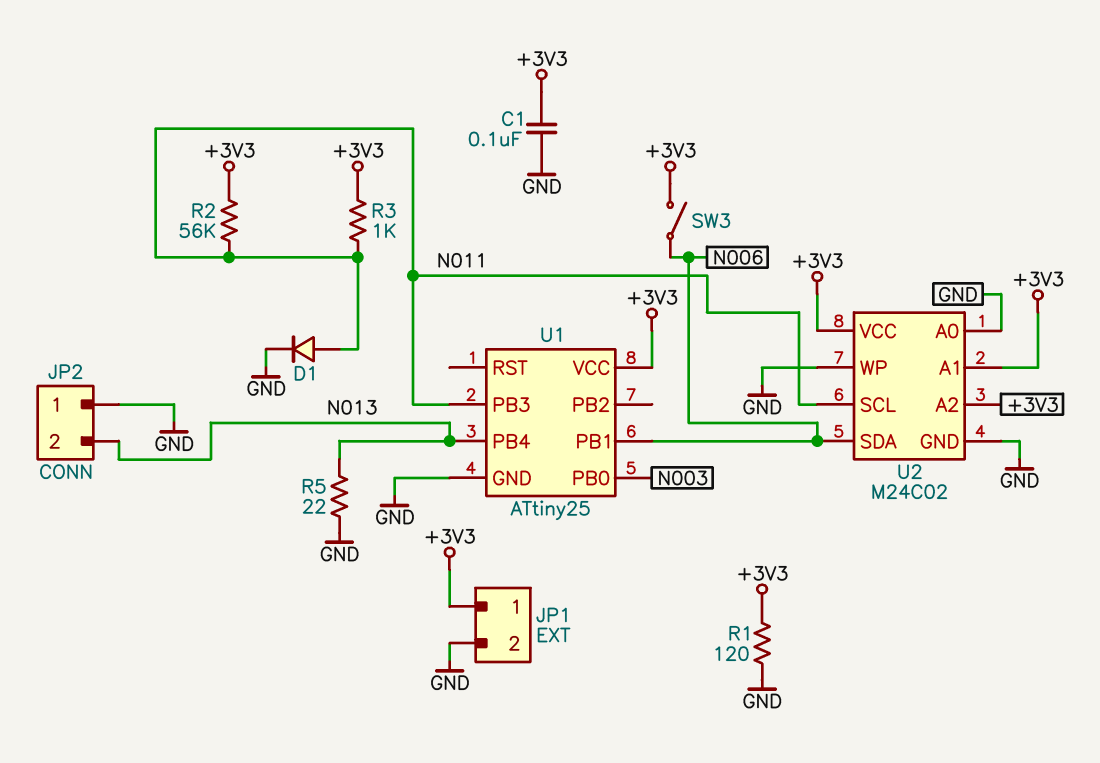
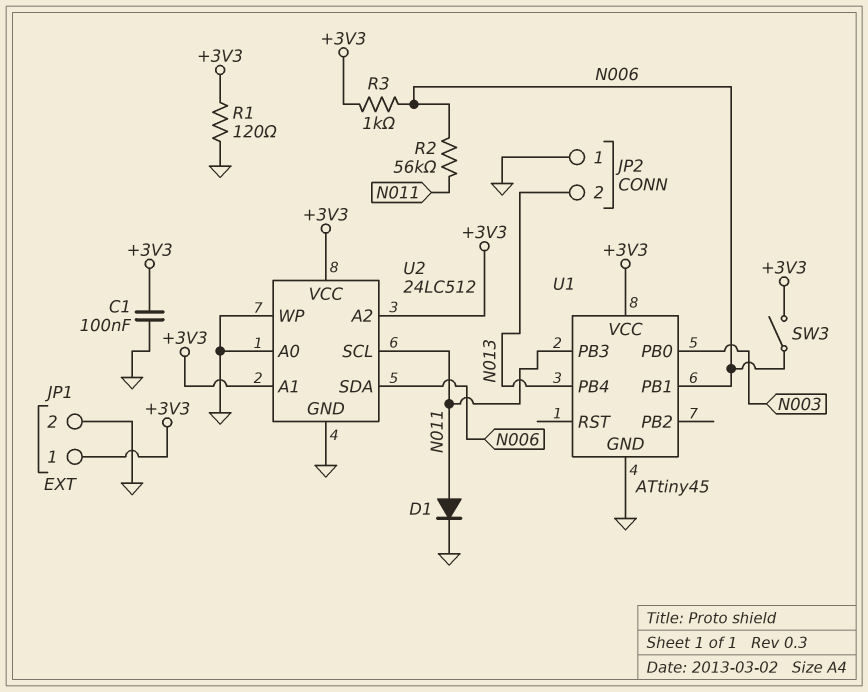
R2: 56k (+3V3, N011) -> 56k (N006, N011)
R3: 1k (+3V3, N011) -> 1k (+3V3, N006)
R5: 22 (GND, N013) -> none
U1: ATtiny25 -> ATtiny45
U2: M24C02 -> 24LC512

